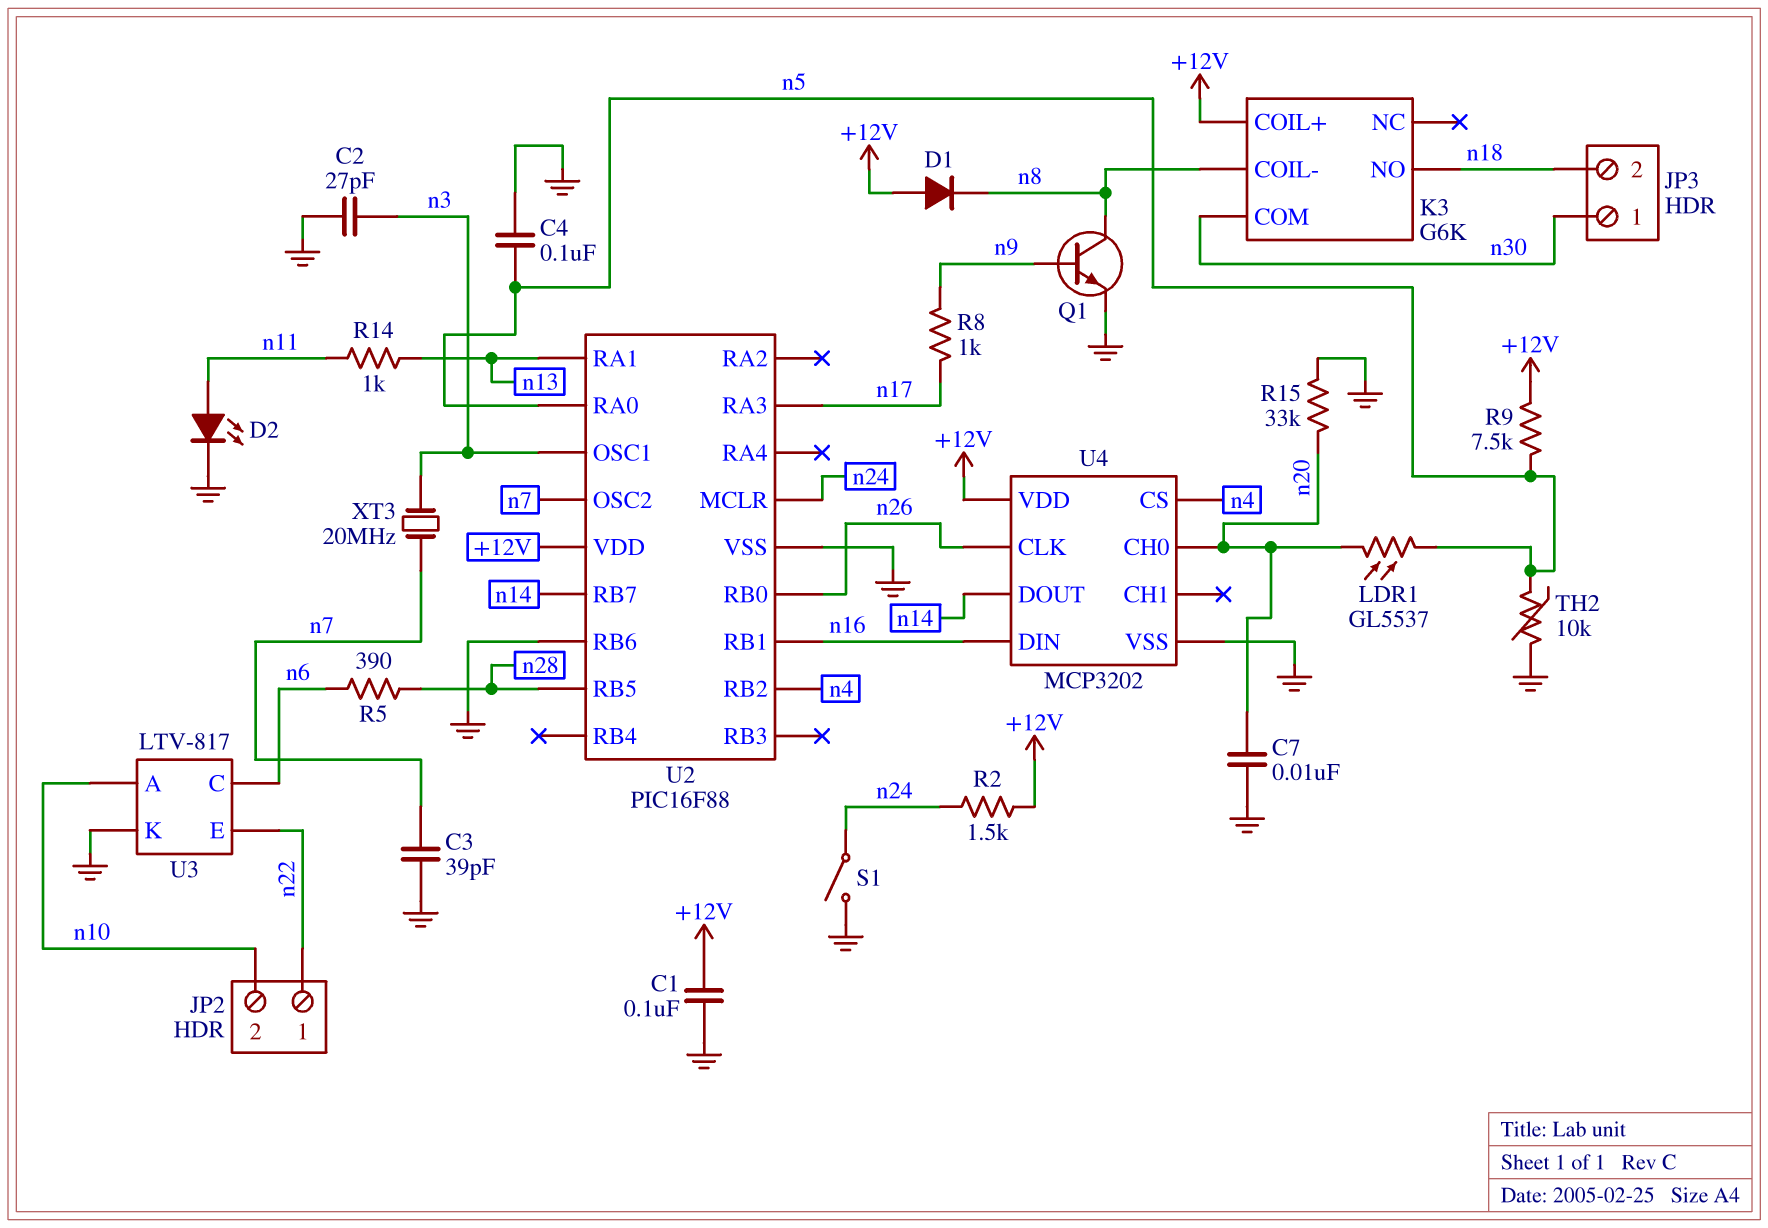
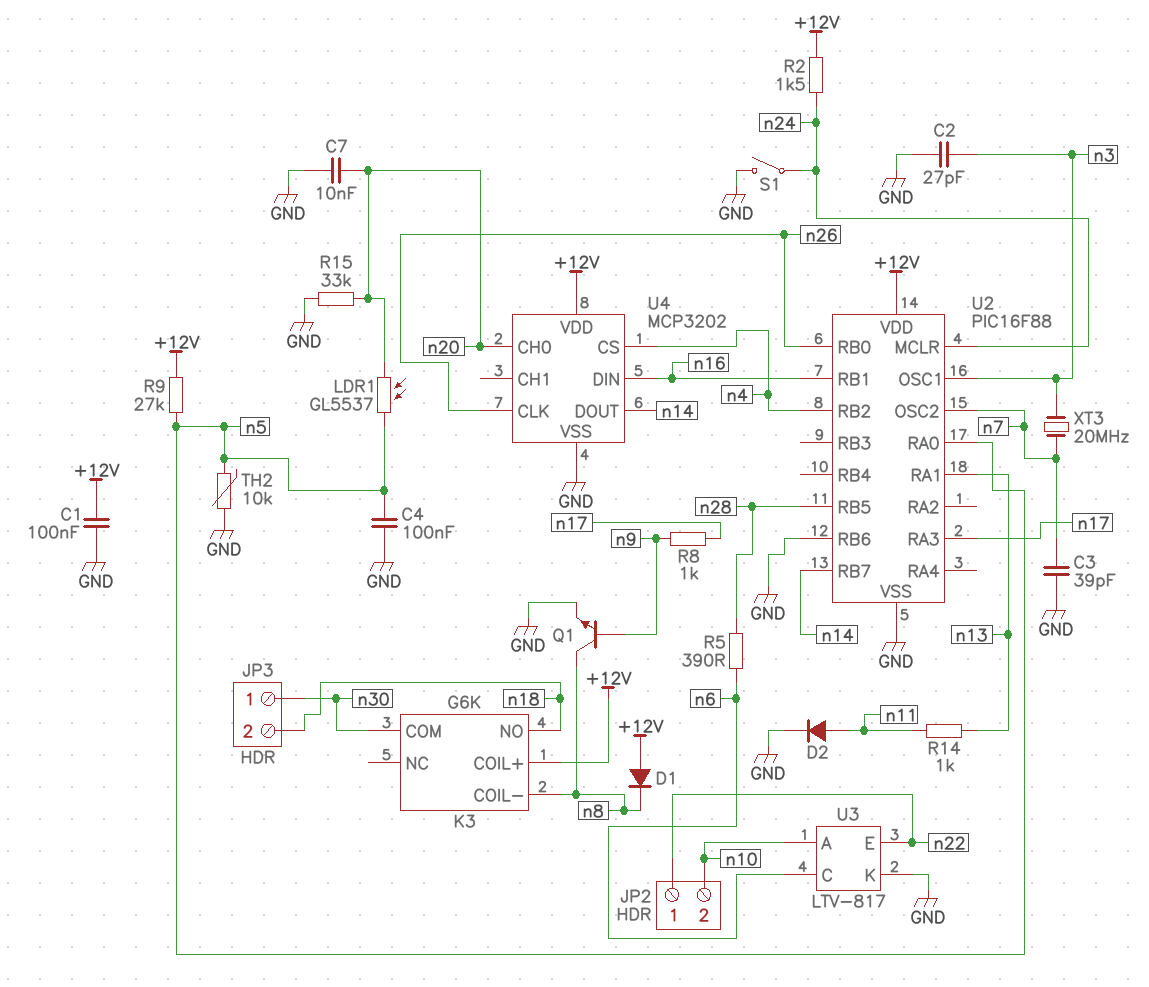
D2: LED (A n11, K GND) -> diode (A n11, K GND)
R9: 7.5k (+12V, n5) -> 27k (+12V, n5)

